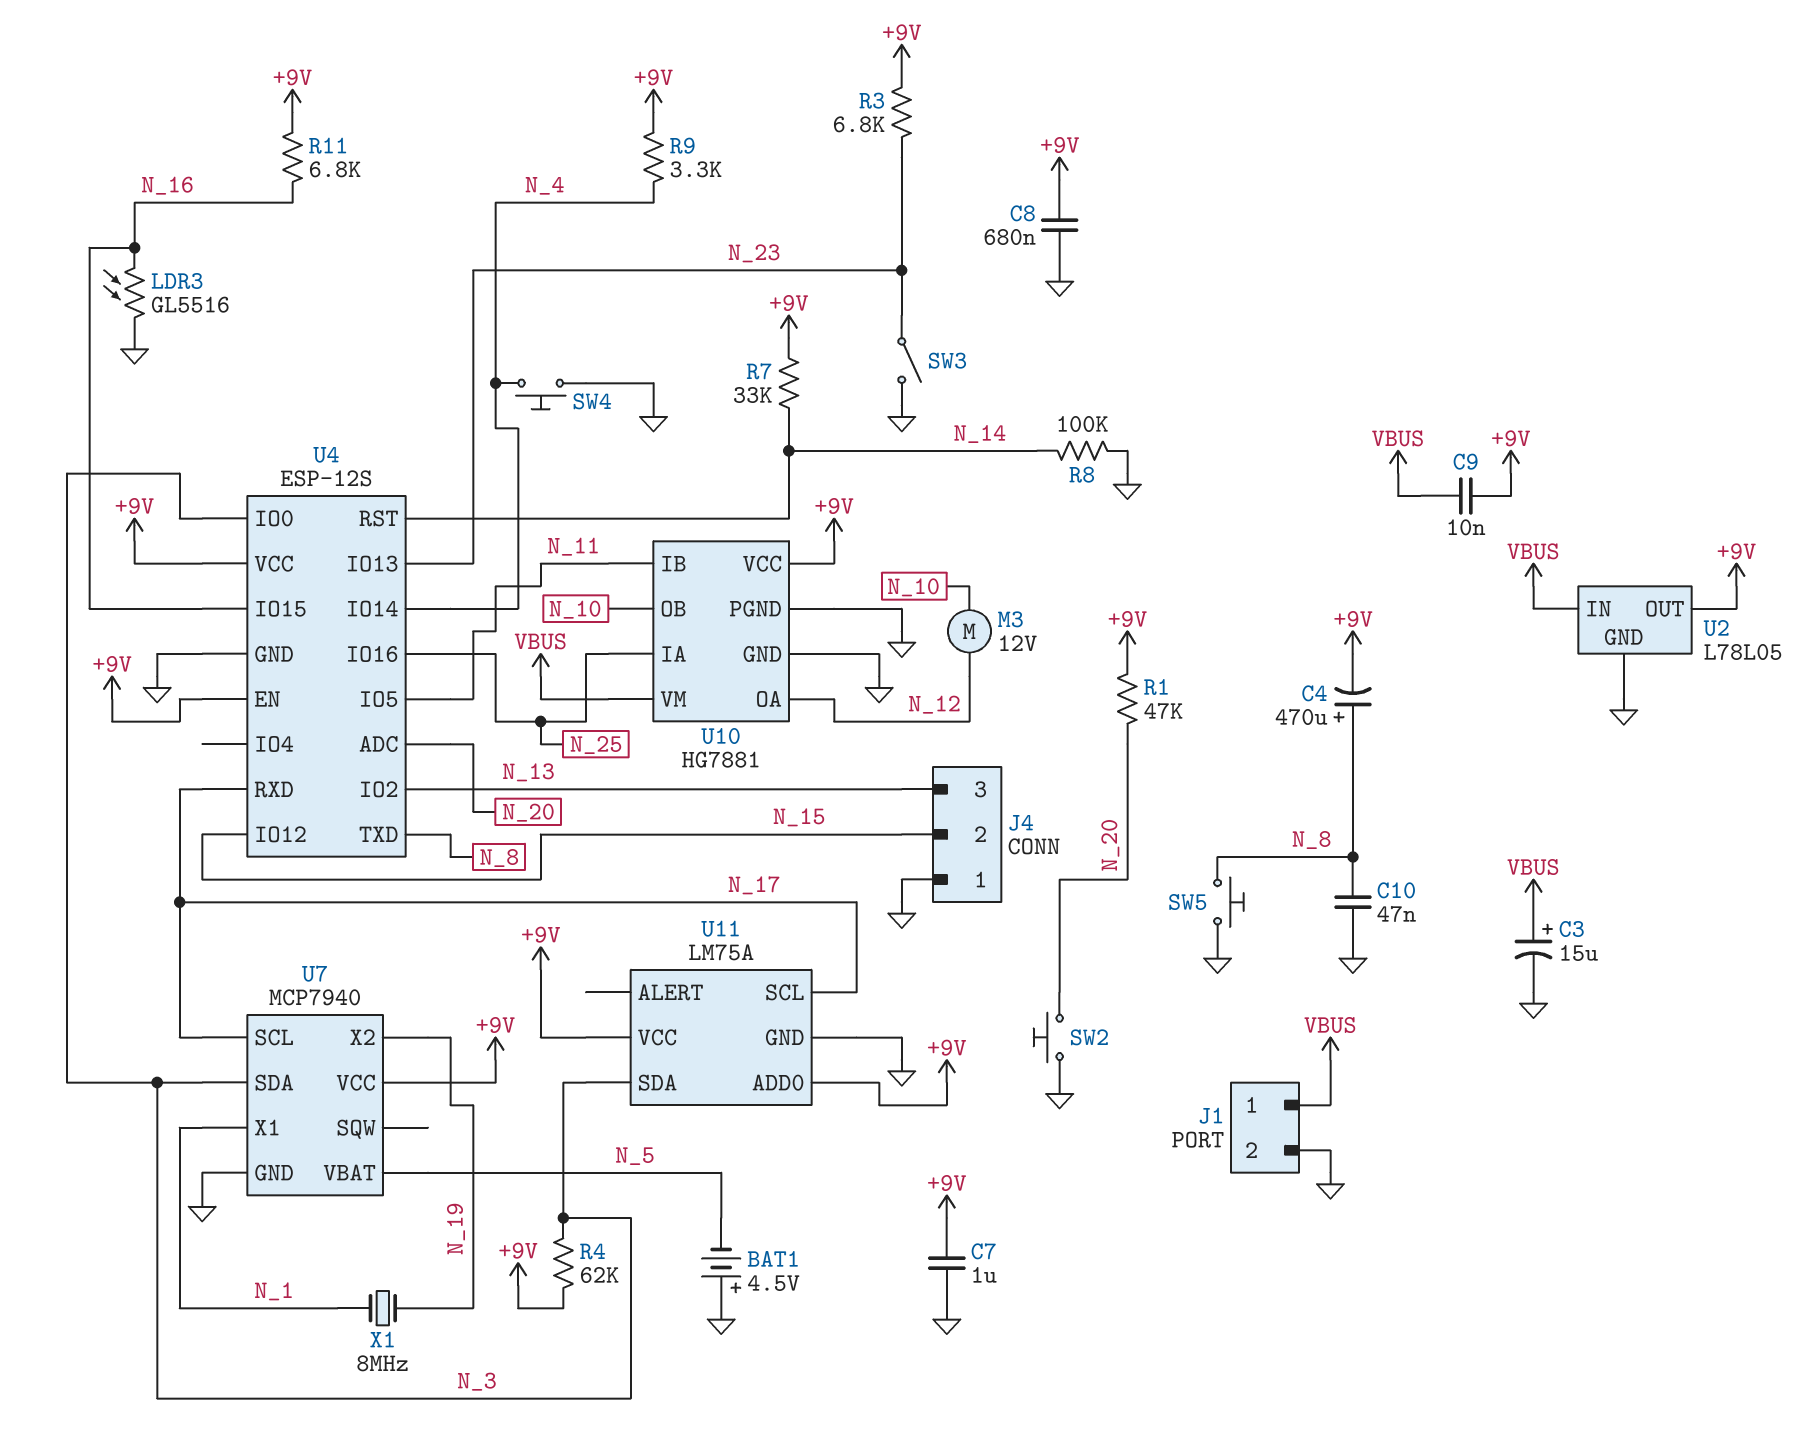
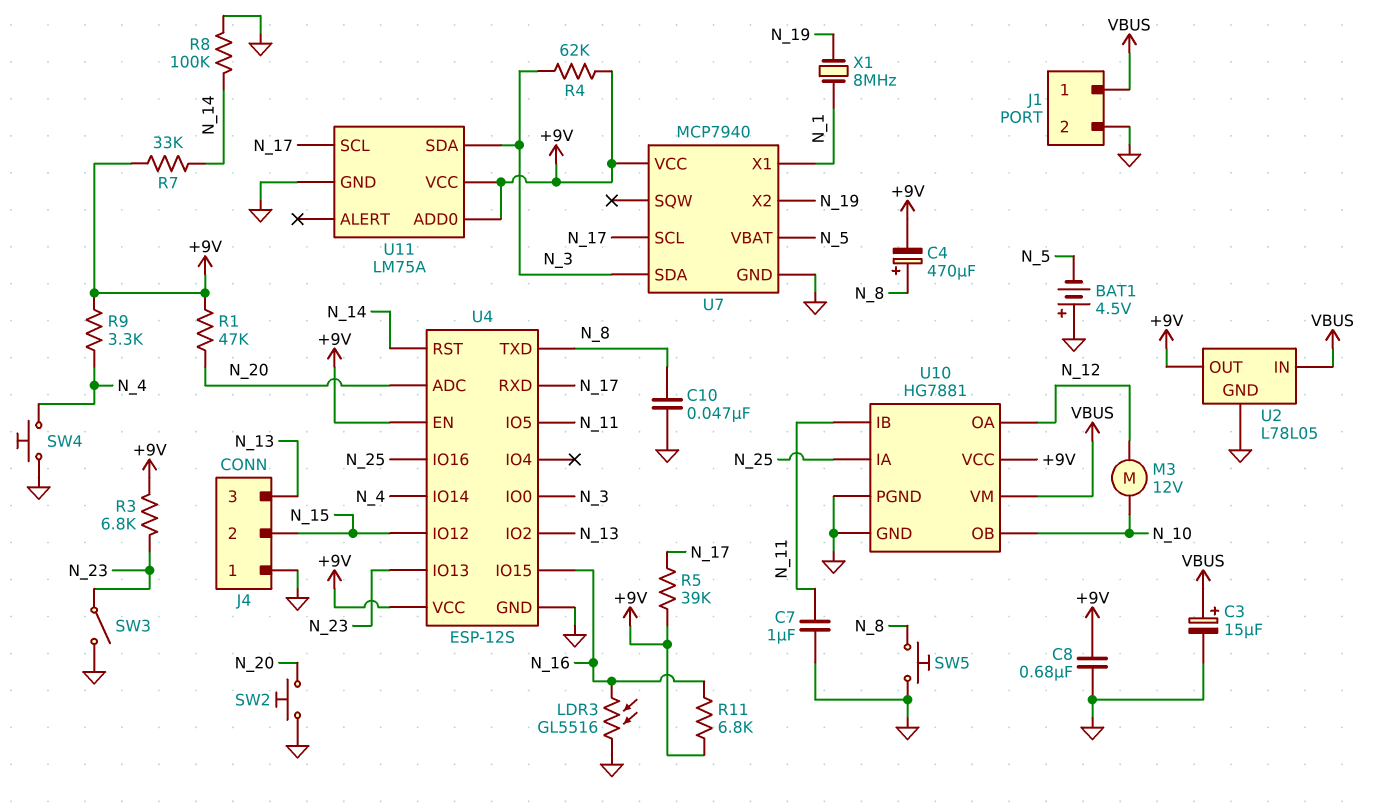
C7: 1uF (+9V, GND) -> 1uF (GND, N_11)
C9: 10nF (+9V, VBUS) -> none
R5: none -> 39k (+9V, N_17)

